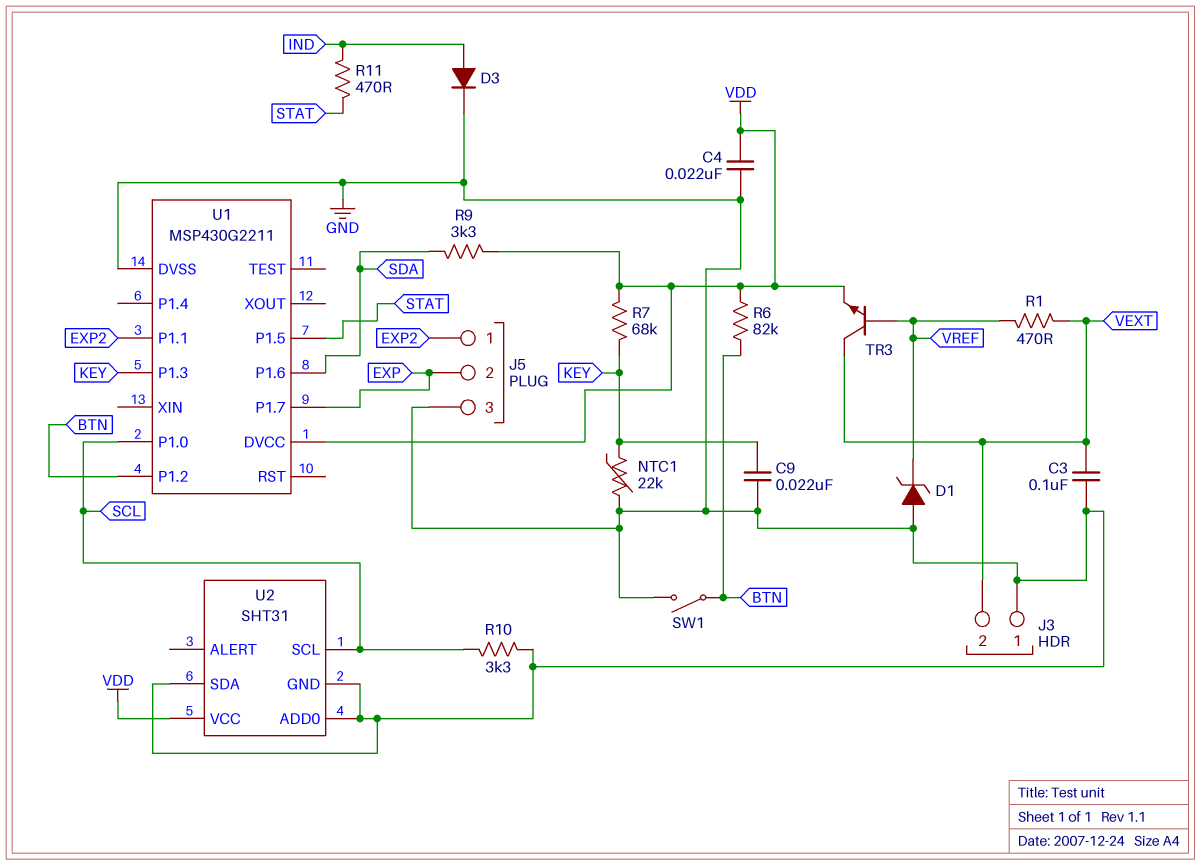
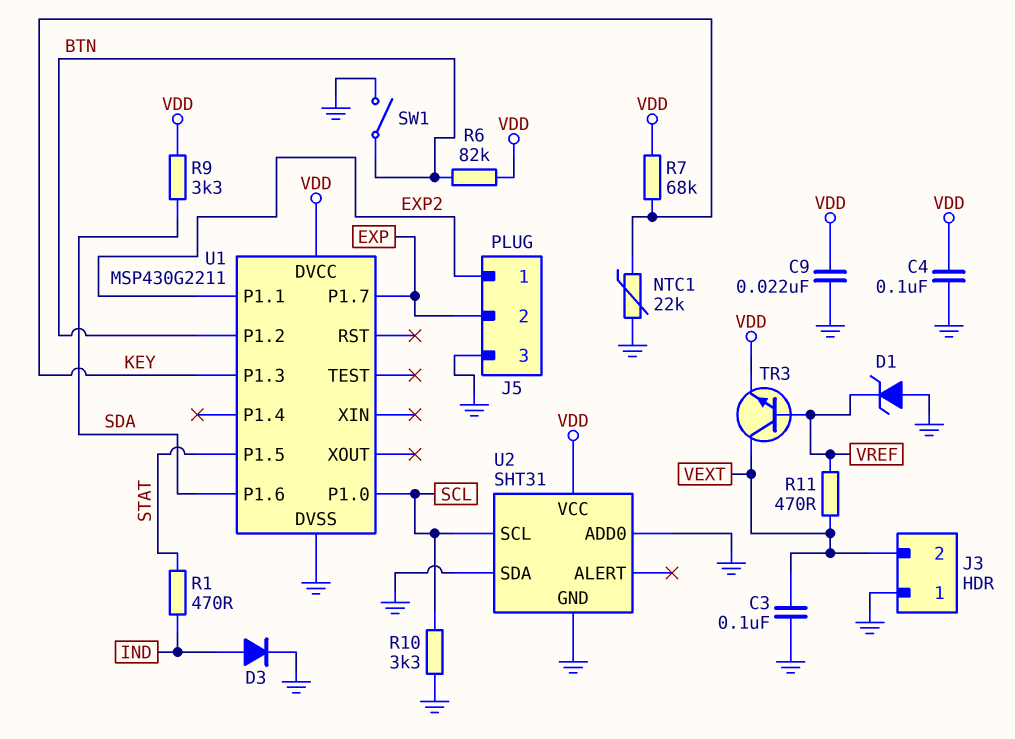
C4: 22nF (GND, VDD) -> 100nF (GND, VDD)
C9: 22nF (GND, KEY) -> 22nF (GND, VDD)
R1: 470 (VEXT, VREF) -> 470 (IND, STAT)
R11: 470 (IND, STAT) -> 470 (VEXT, VREF)

